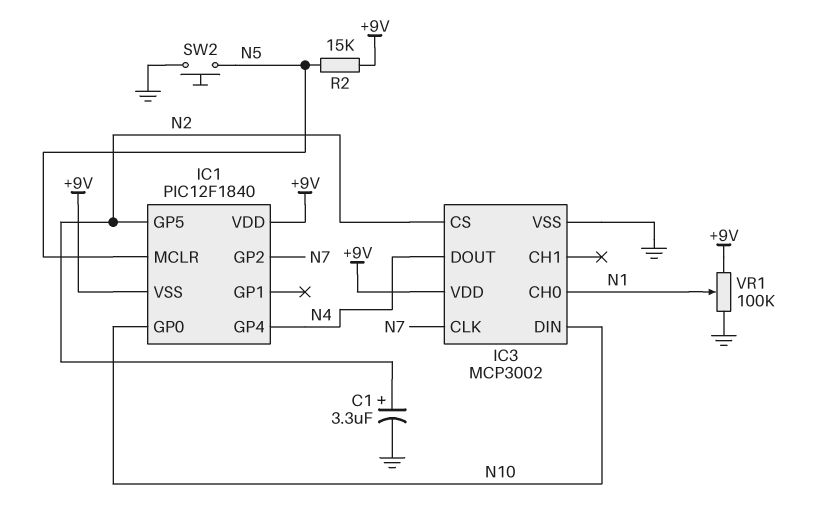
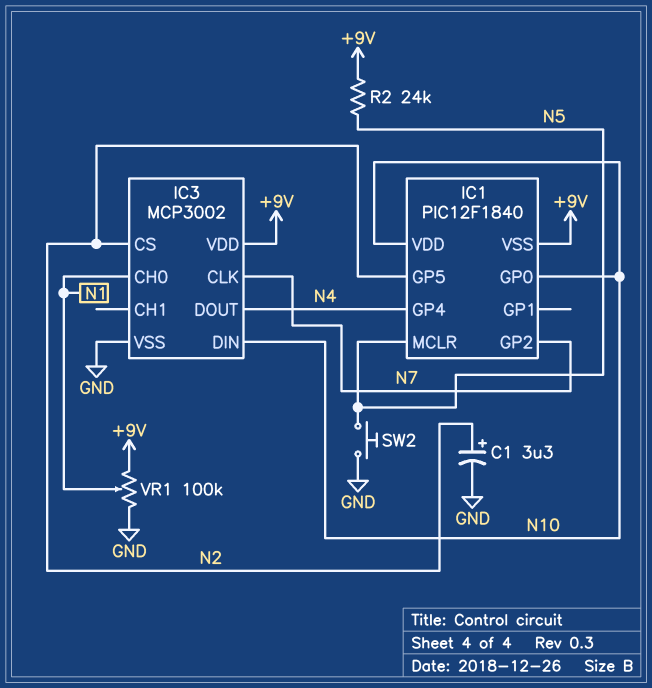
IC1 pin VDD: +9V -> N10
R2: 15k (+9V, N5) -> 24k (+9V, N5)

